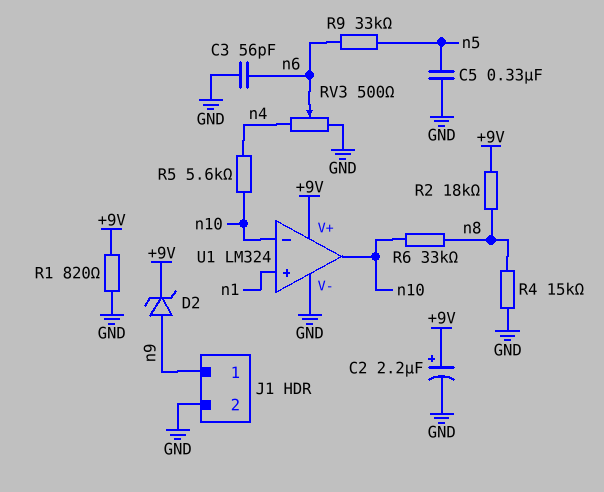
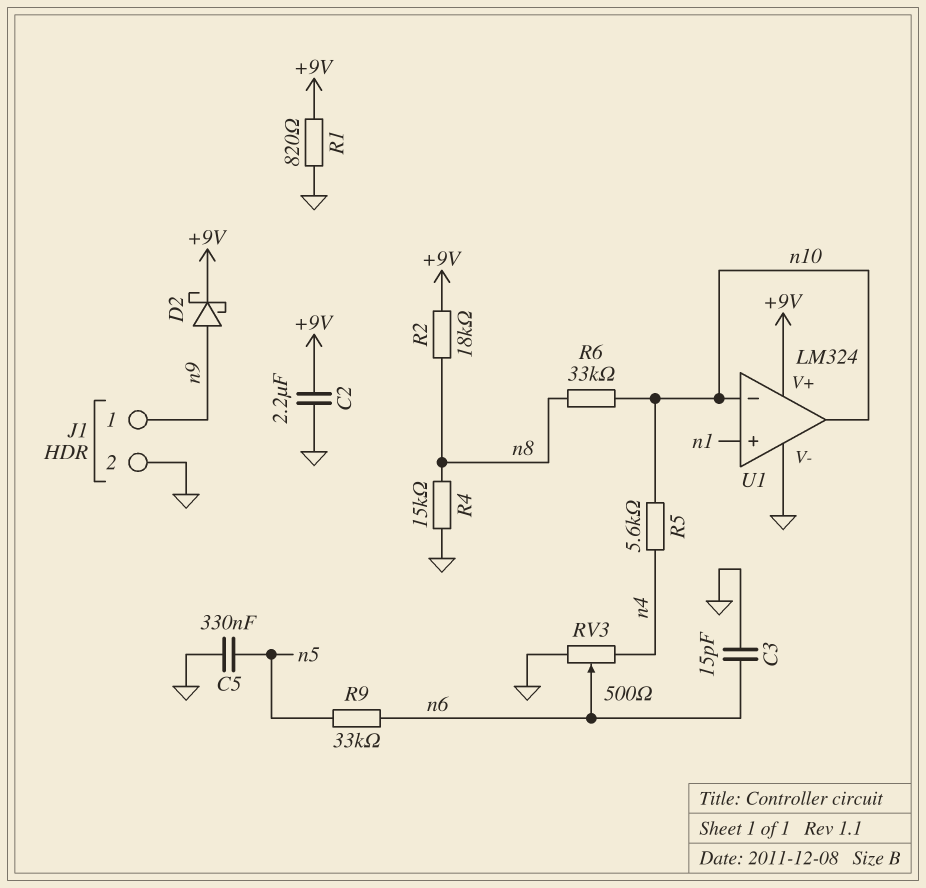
C2: 2.2uF (plus +9V, minus GND) -> 2.2uF (+9V, GND)
C3: 56pF (GND, n6) -> 15pF (GND, n6)
D2: zener (A n9, K +9V) -> schottky (A n9, K +9V)

